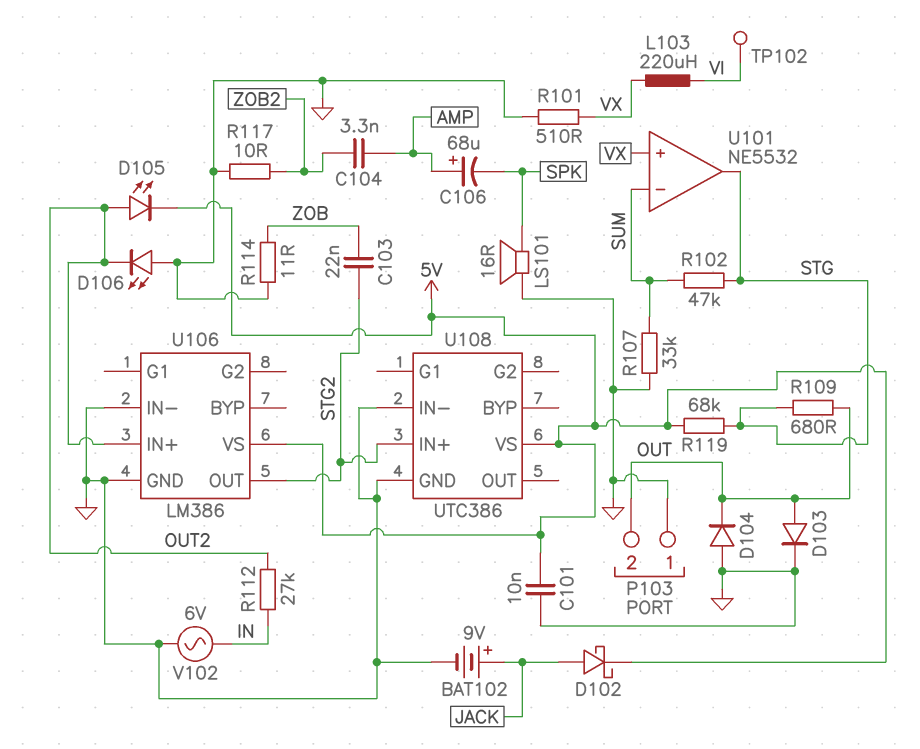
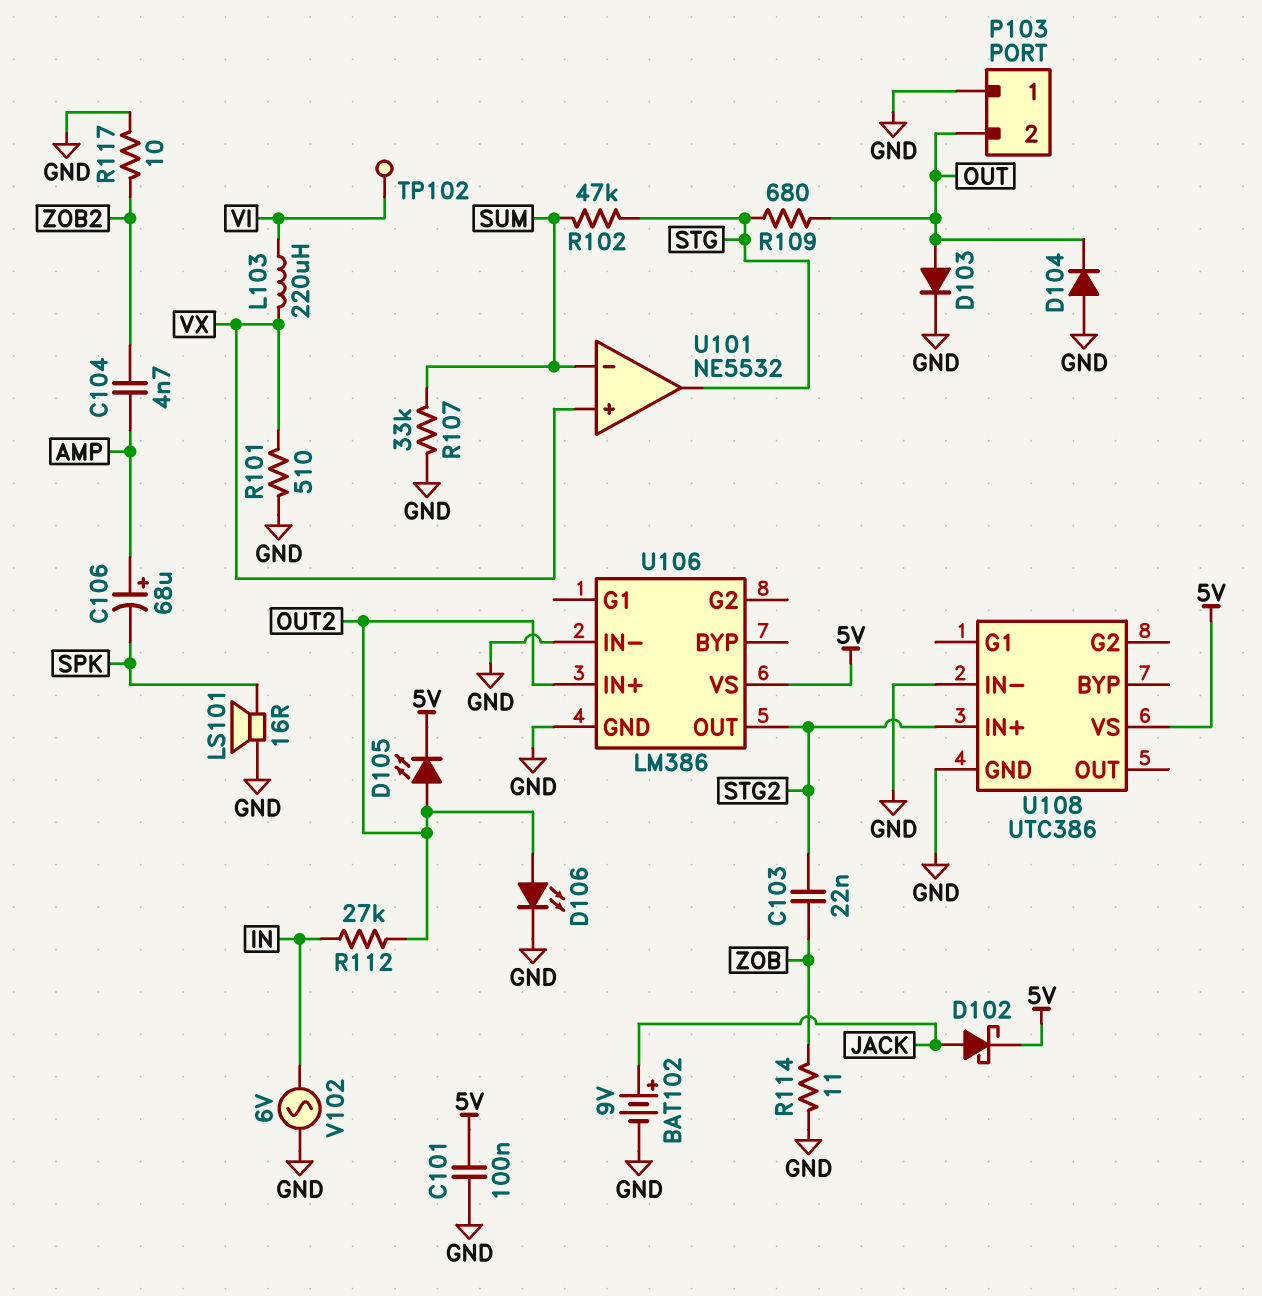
C101: 10nF (5V, GND) -> 100nF (5V, GND)
C104: 3.3nF (AMP, ZOB2) -> 4.7nF (AMP, ZOB2)
D106: LED (A GND, K OUT2) -> LED (A OUT2, K GND)
R119: 68k (5V, STG) -> none

